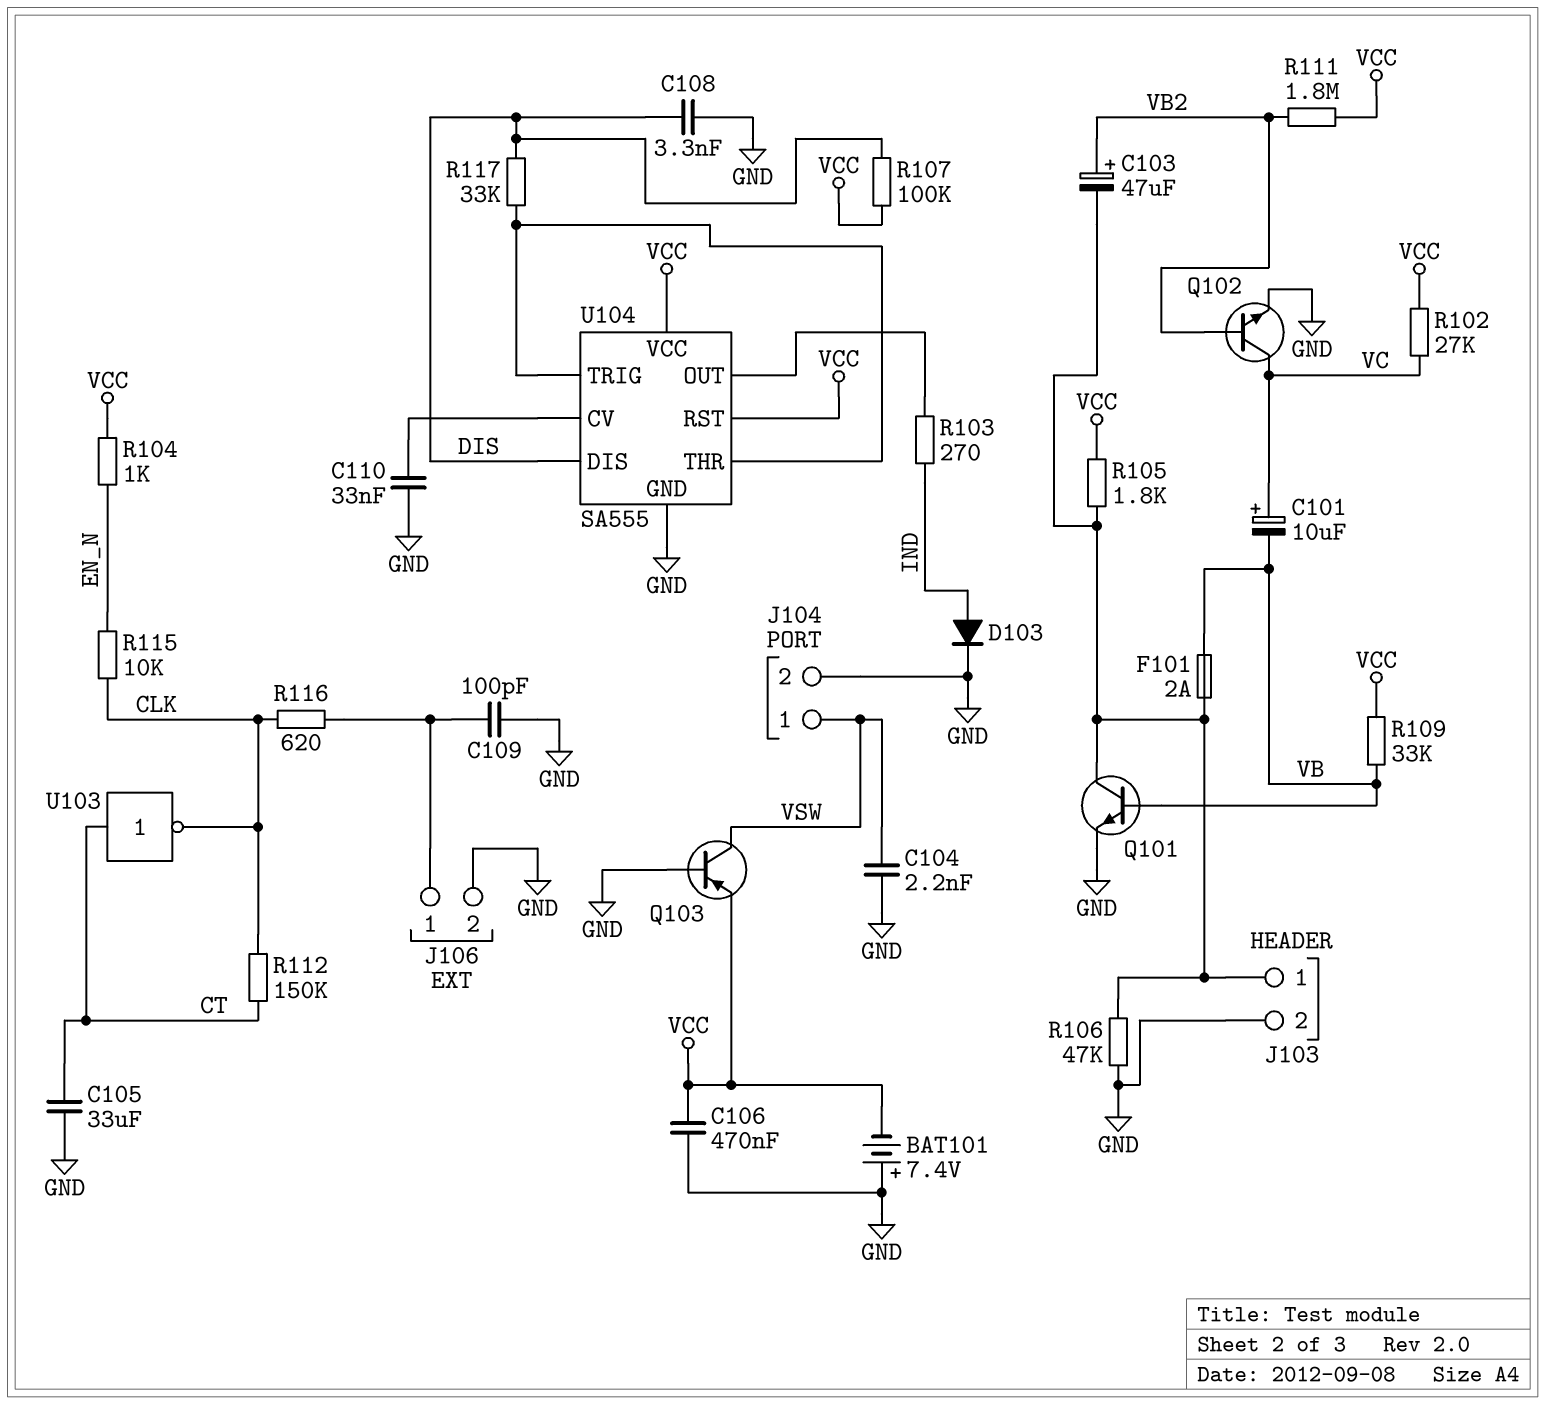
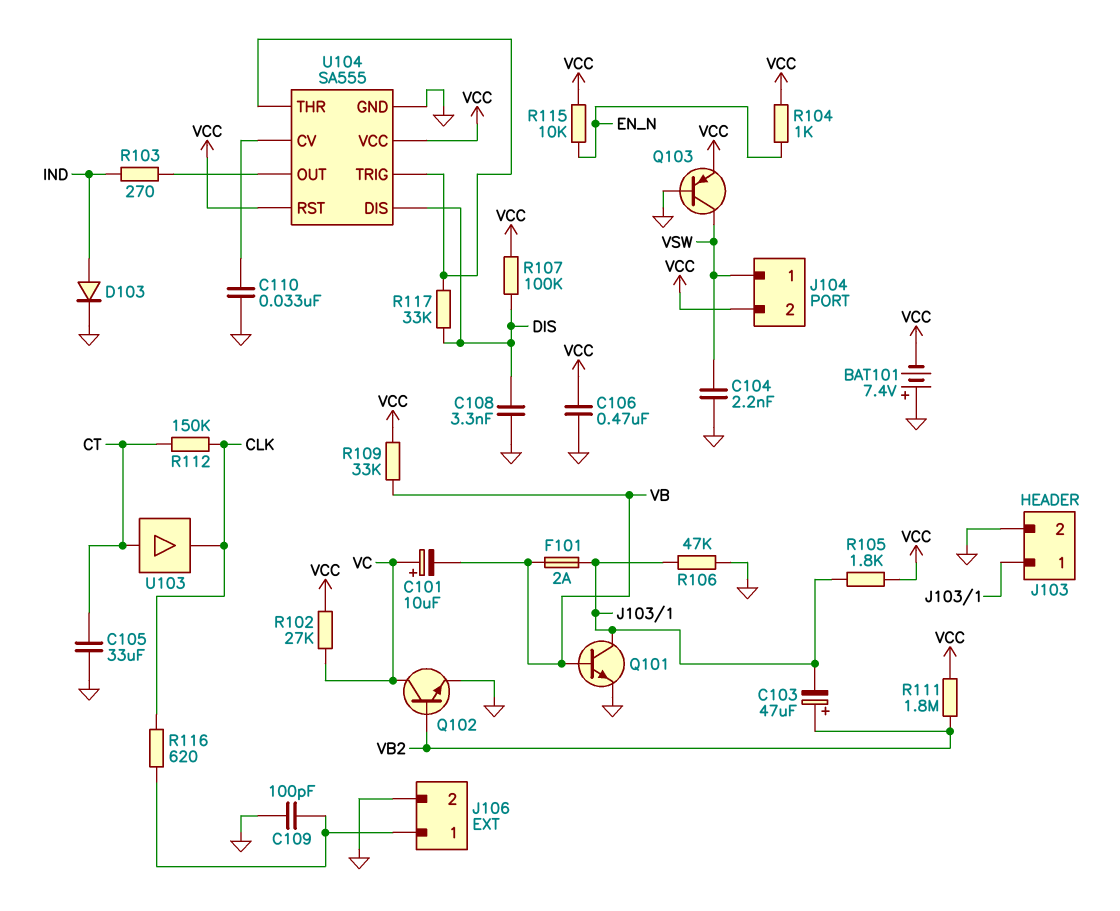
J104 pin 2: GND -> VCC
R115: 10k (CLK, EN_N) -> 10k (EN_N, VCC)
U103: NOT (in CT, out CLK) -> buffer (in CT, out CLK)

